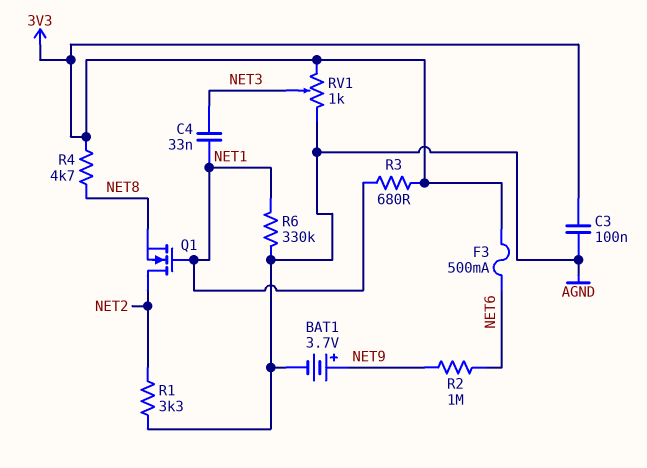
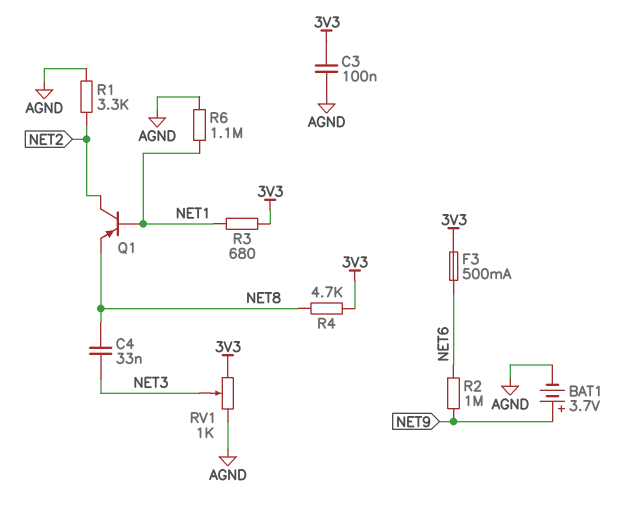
C4: 33nF (NET1, NET3) -> 33nF (NET3, NET8)
Q1: NMOS (G NET1, D NET2, S NET8) -> PNP (B NET1, C NET2, E NET8)
R6: 330k (AGND, NET1) -> 1.1M (AGND, NET1)

